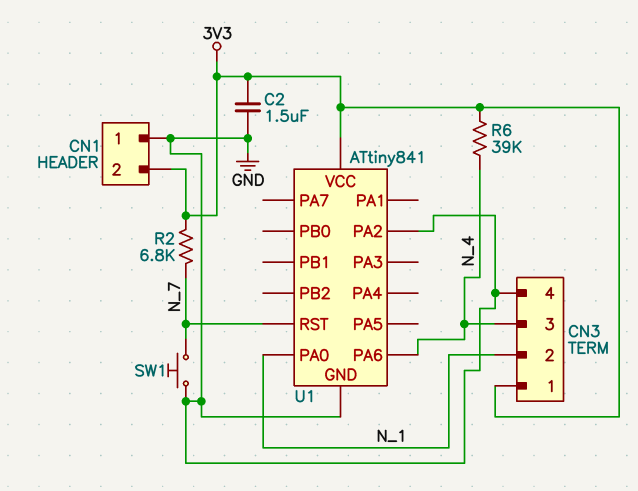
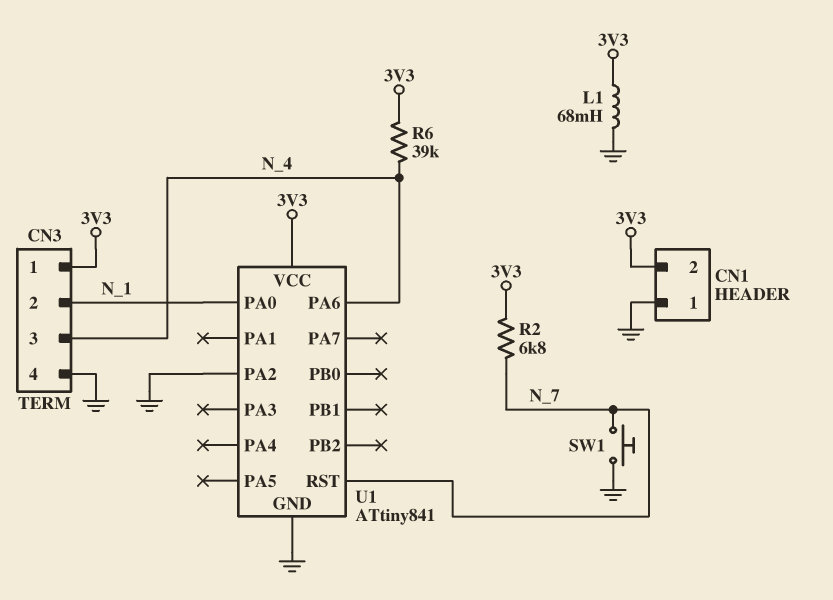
C2: 1.5uF (3V3, GND) -> none
L1: none -> 68mH (3V3, GND)

